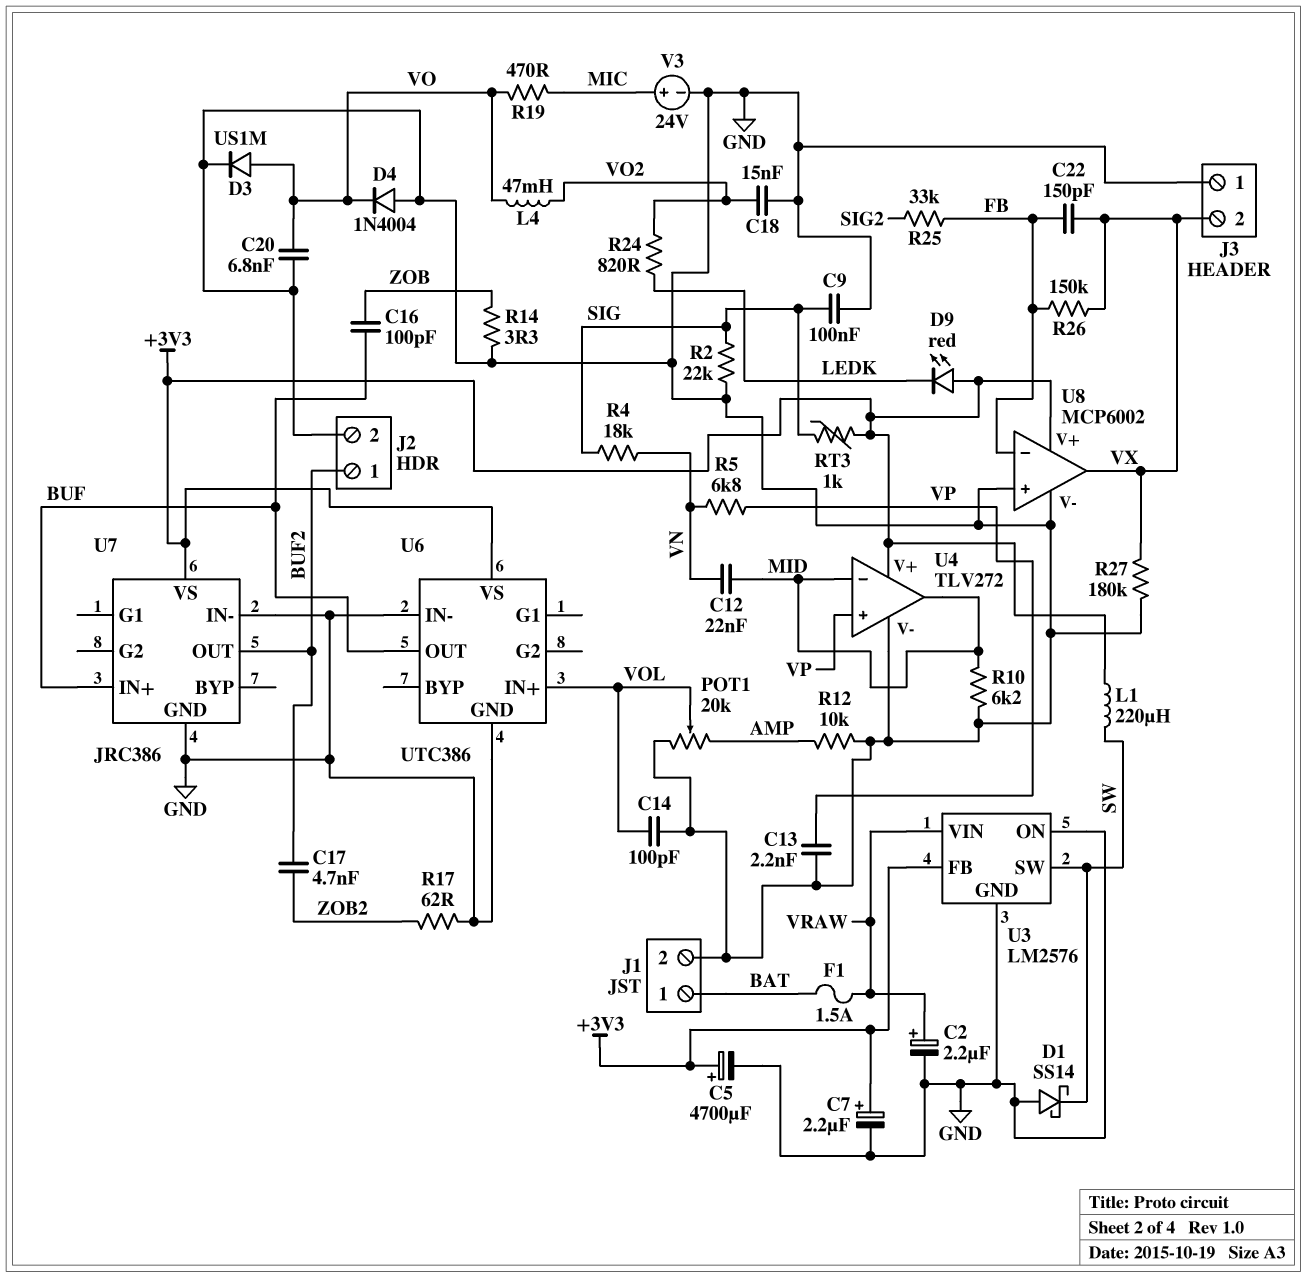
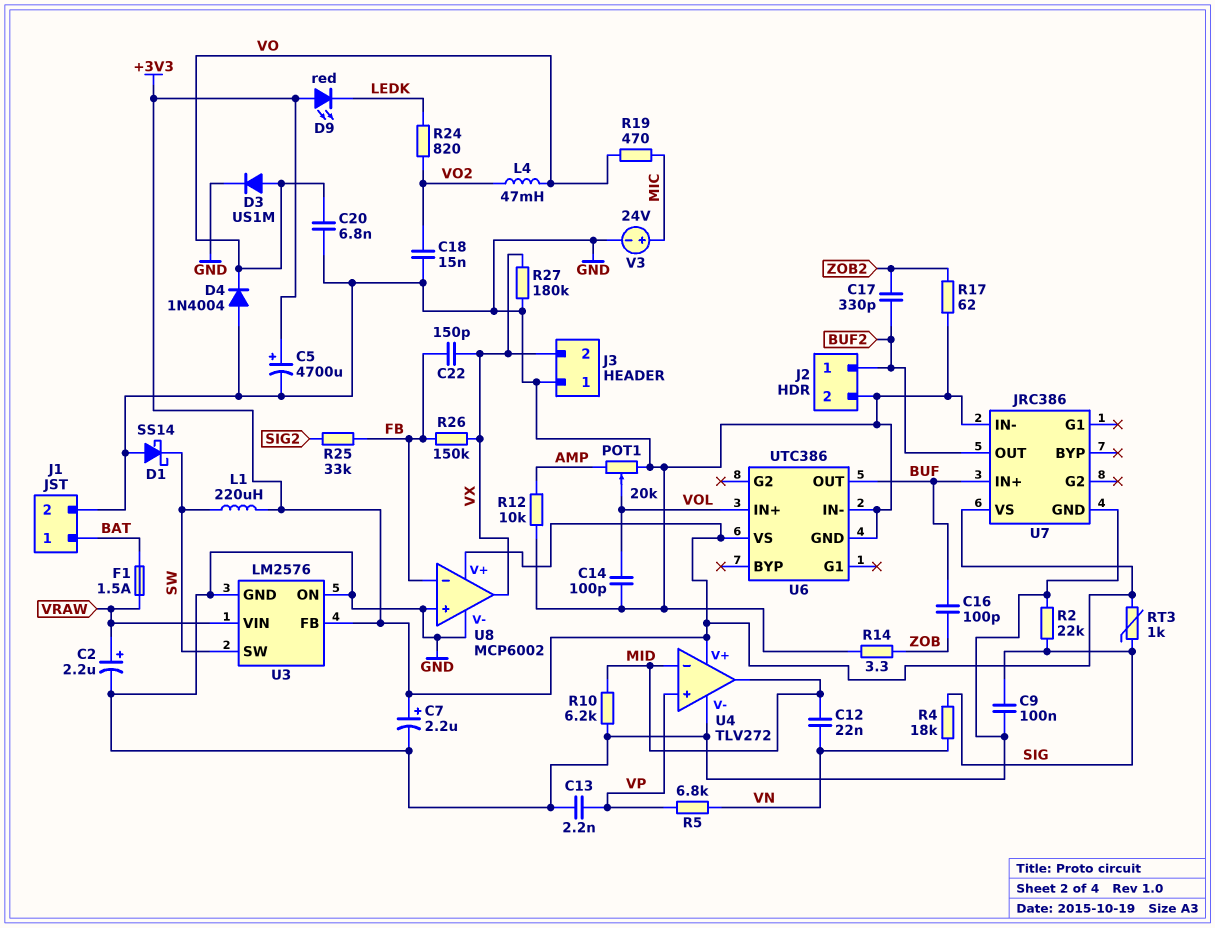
C17: 4.7nF (BUF2, ZOB2) -> 330pF (BUF2, ZOB2)

